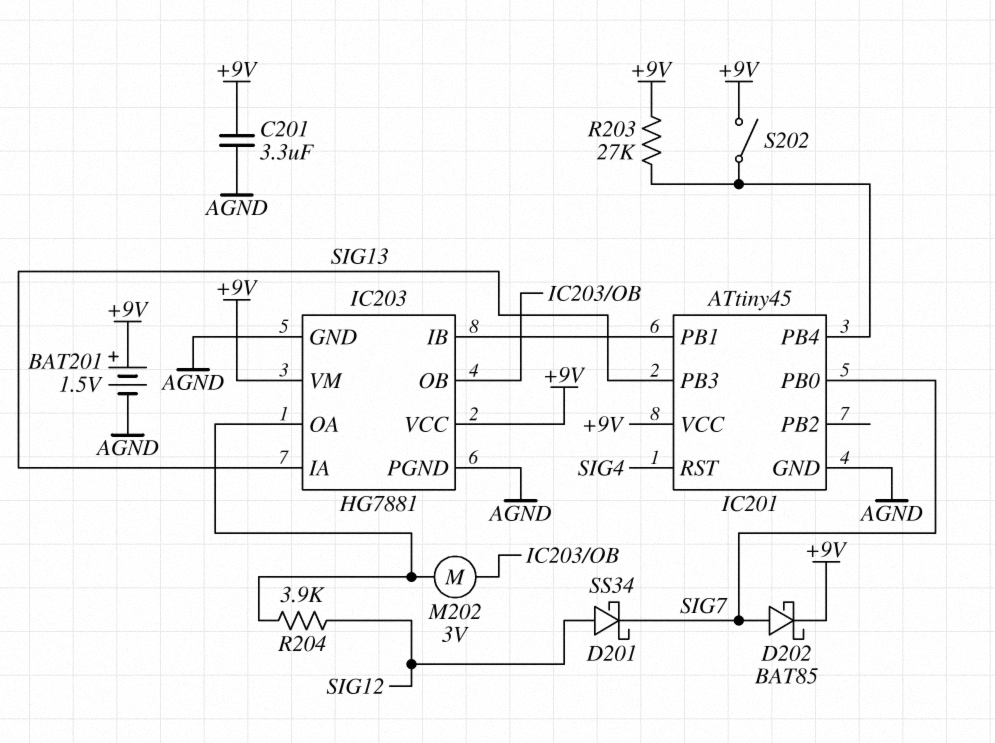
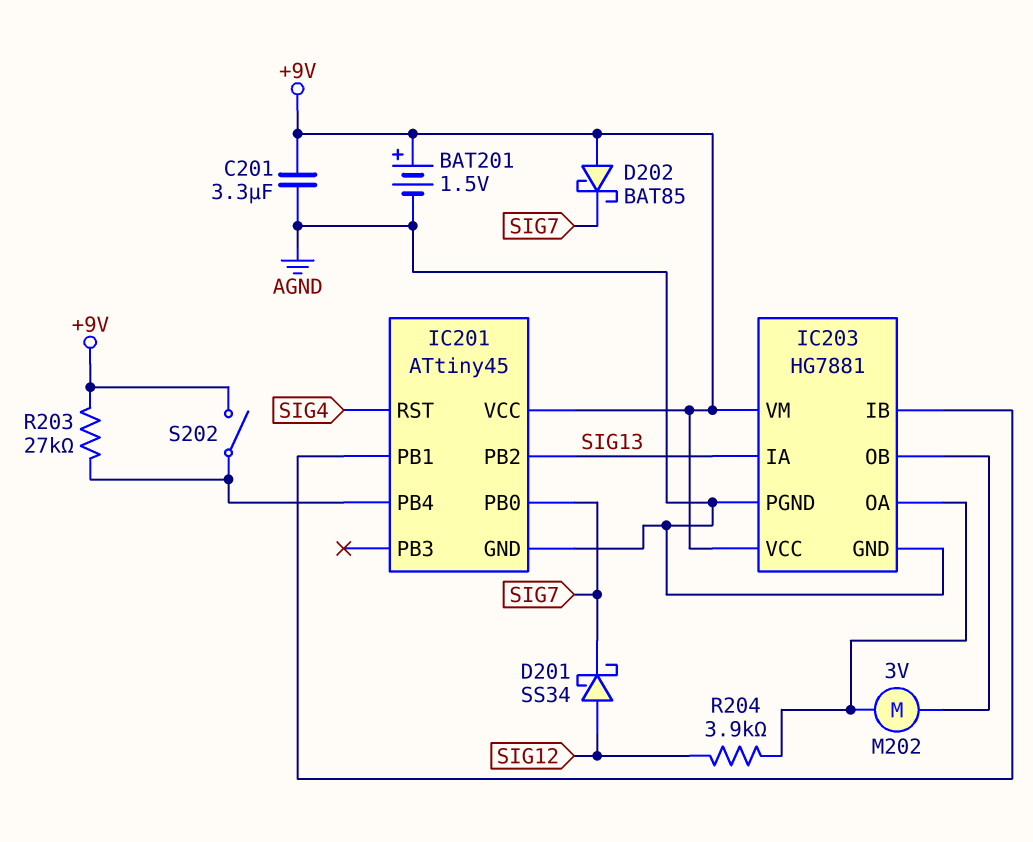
D202: schottky BAT85 (A SIG7, K +9V) -> schottky BAT85 (A +9V, K SIG7)
IC201 pin PB2: none -> SIG13
IC201 pin PB3: SIG13 -> none

